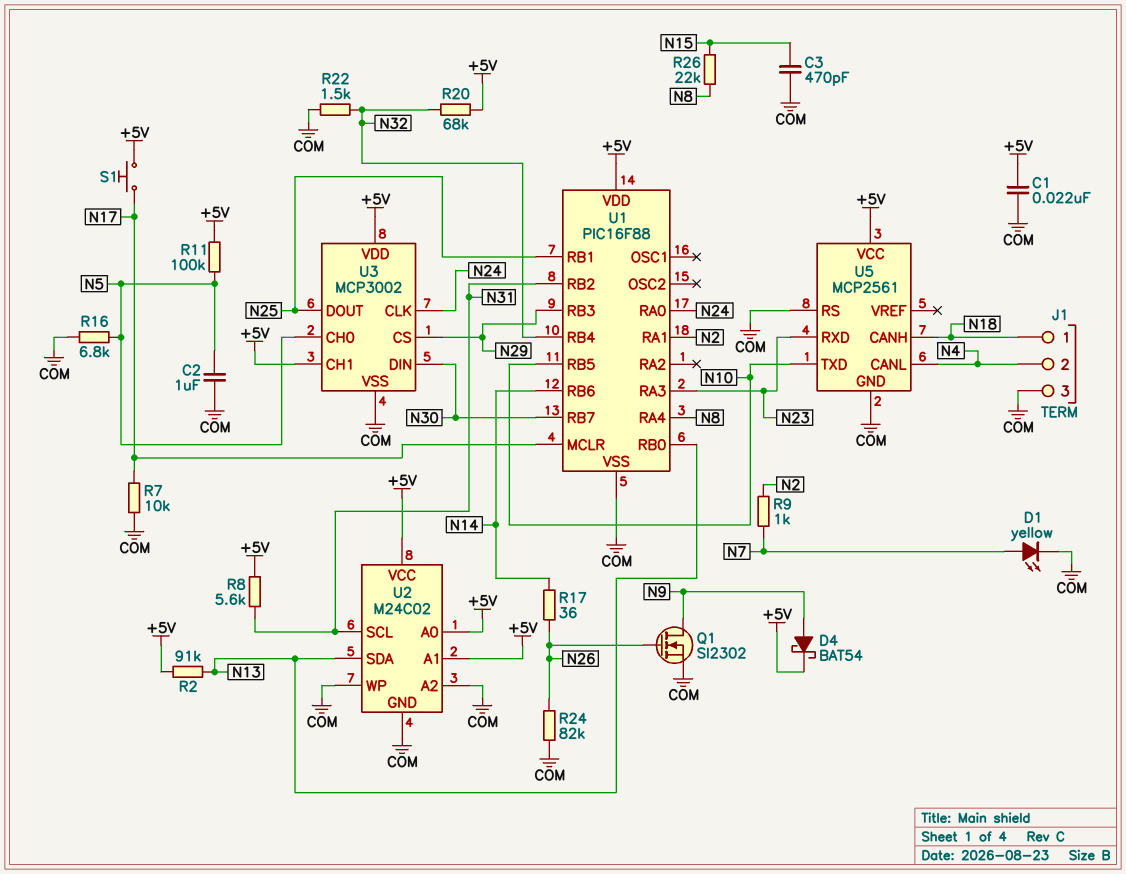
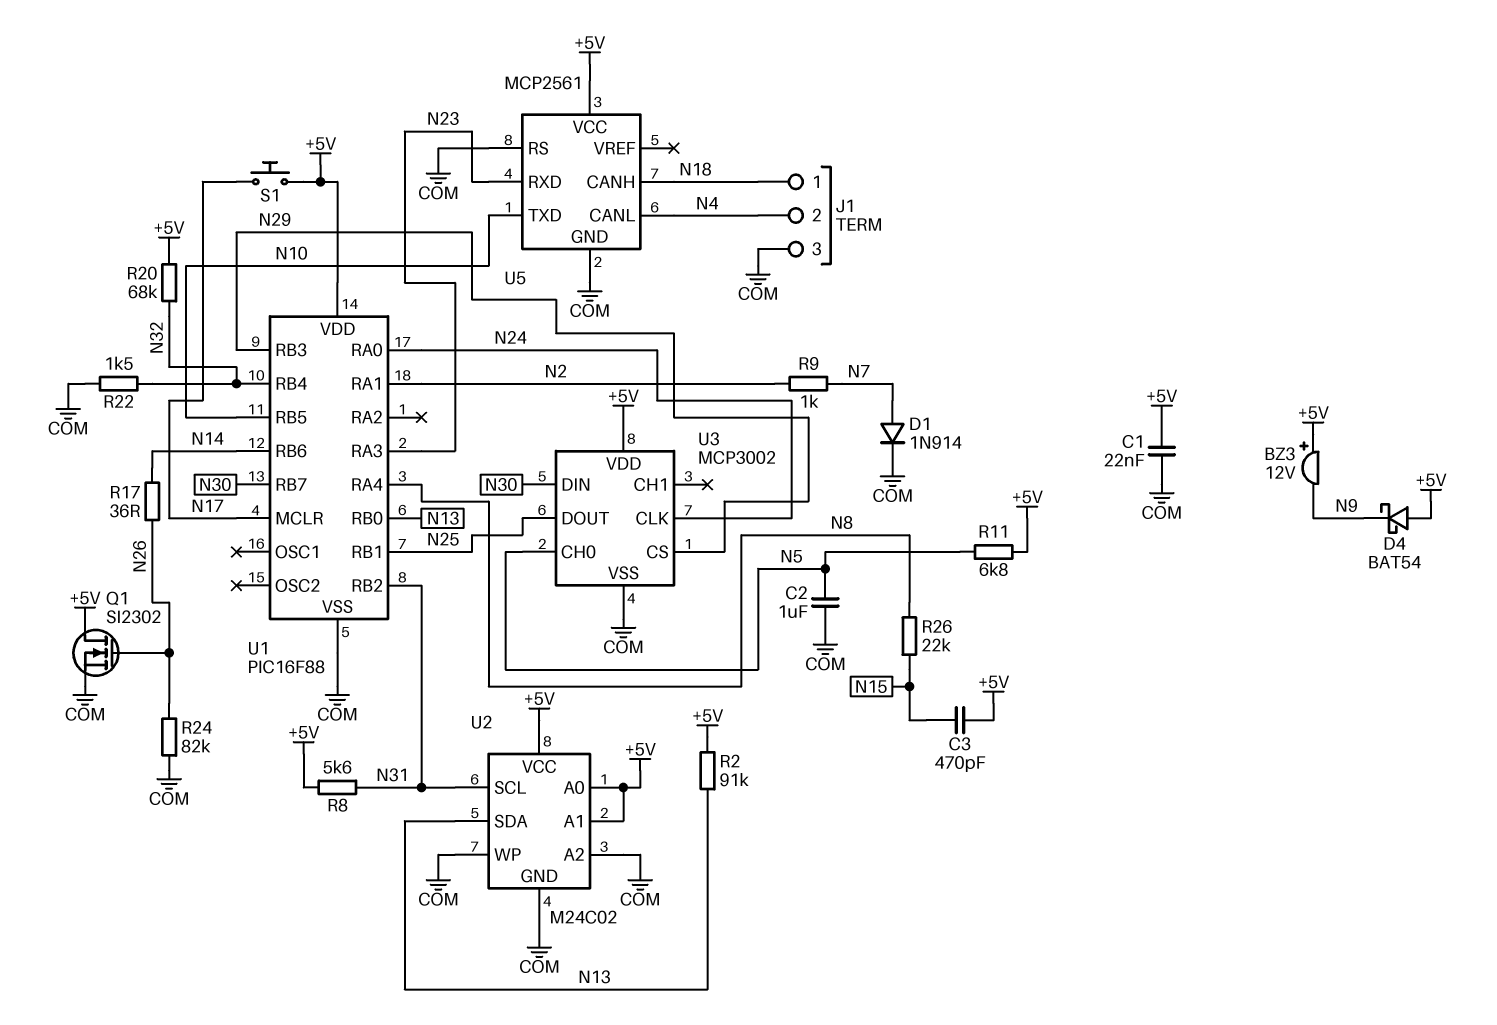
BZ3: none -> buzzer 12V (plus +5V, minus N9)
C3: 470pF (COM, N15) -> 470pF (+5V, N15)
D1: LED yellow (A N7, K COM) -> diode 1N914 (A N7, K COM)
D4: schottky BAT54 (A N9, K +5V) -> schottky BAT54 (A +5V, K N9)
Q1: NMOS SI2302 (G N26, D N9, S COM) -> NMOS SI2302 (G N26, D +5V, S COM)
R7: 10k (COM, N17) -> none
R11: 100k (+5V, N5) -> 6.8k (+5V, N5)
R16: 6.8k (COM, N5) -> none
U3 pin CH1: +5V -> none

